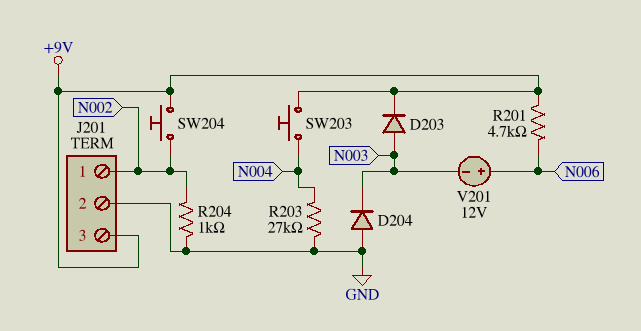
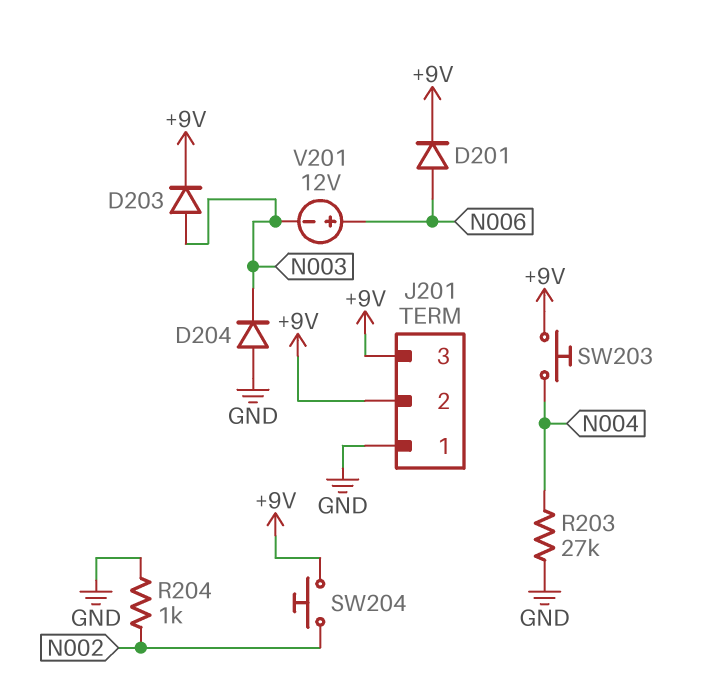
D201: none -> diode (A N006, K +9V)
J201 pin 1: N002 -> GND
J201 pin 2: GND -> +9V
R201: 4.7k (+9V, N006) -> none

